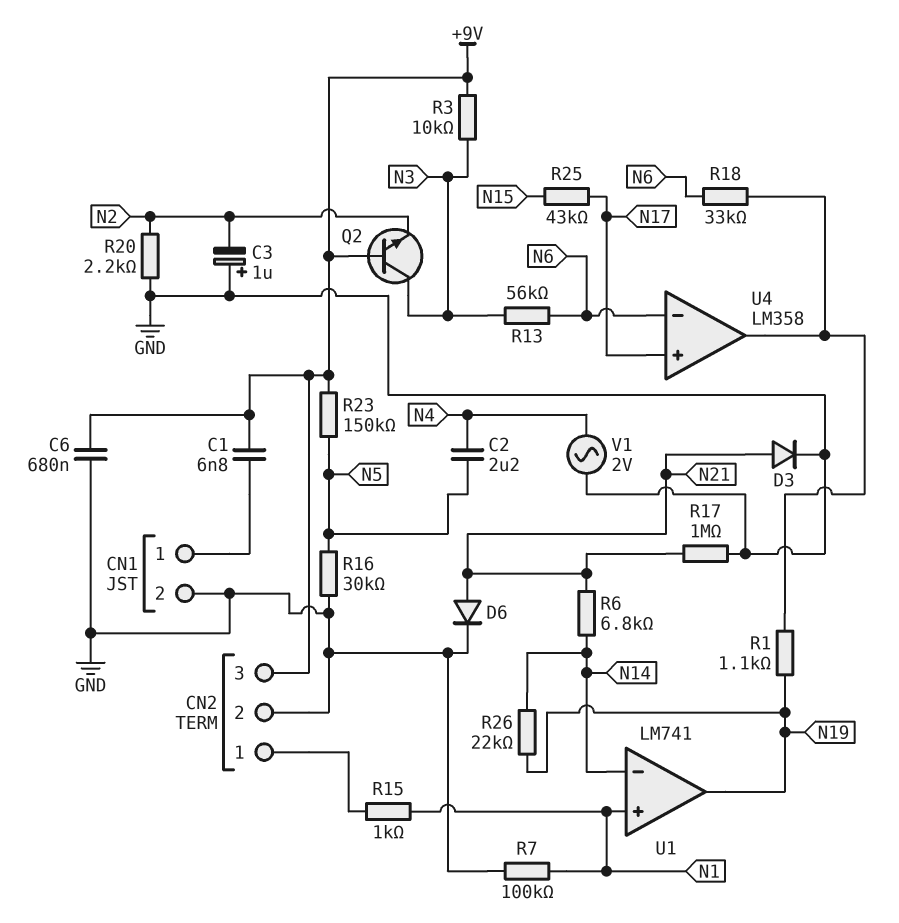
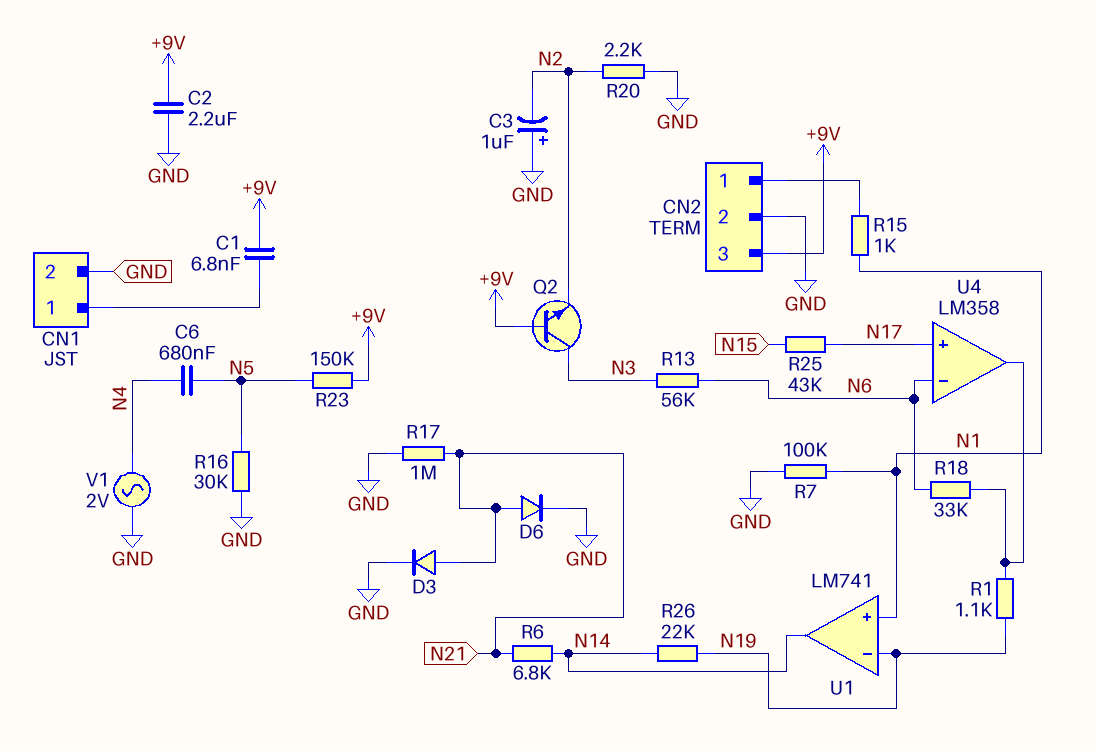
C2: 2.2uF (N4, N5) -> 2.2uF (+9V, GND)
C6: 680nF (+9V, GND) -> 680nF (N4, N5)
R3: 10k (+9V, N3) -> none
U1 pin in-: N14 -> N19
U1 pin out: N19 -> N14

